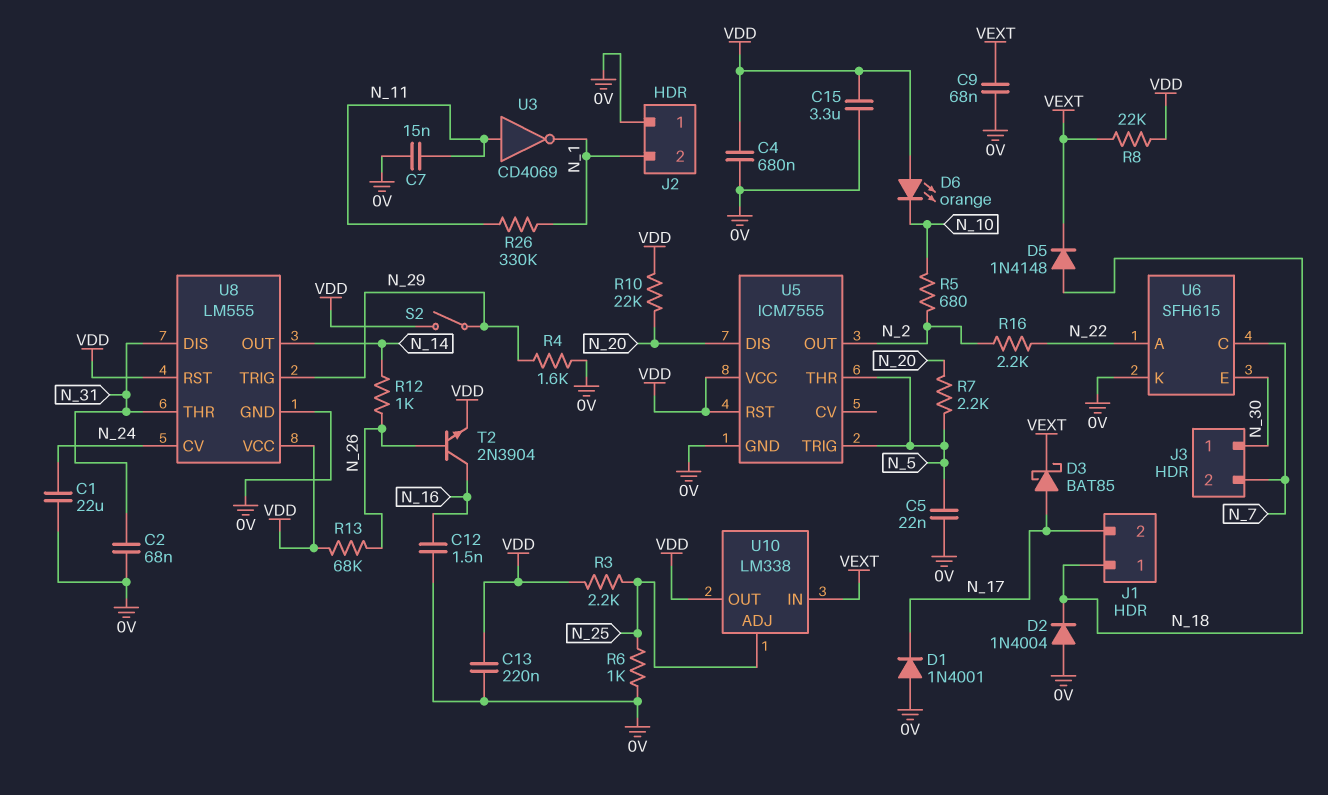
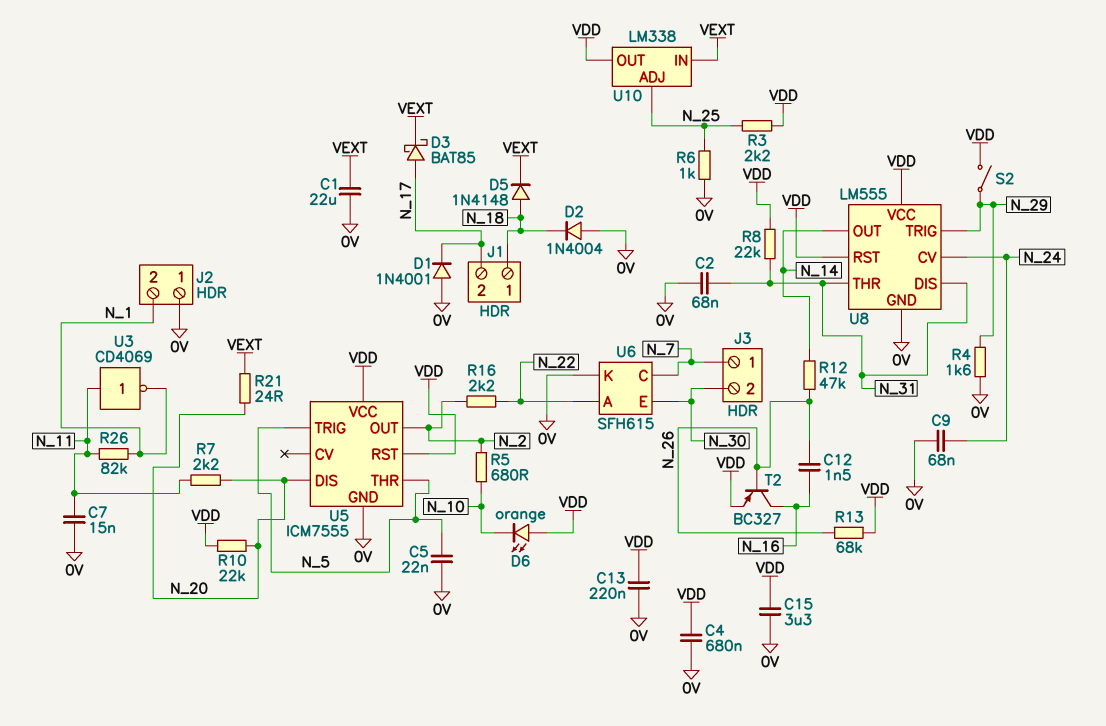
C1: 22uF (0V, N_24) -> 22uF (0V, VEXT)
C9: 68nF (0V, VEXT) -> 68nF (0V, N_24)
C12: 1.5nF (0V, N_16) -> 1.5nF (N_16, N_26)
J3 pin 1: N_30 -> N_7
J3 pin 2: N_7 -> N_30
R7: 2.2k (N_5, N_20) -> 2.2k (N_11, N_20)
R8: 22k (VDD, VEXT) -> 22k (N_31, VDD)
R12: 1k (N_14, N_26) -> 47k (N_14, N_26)
R21: none -> 24 (N_20, VEXT)
R26: 330k (N_1, N_11) -> 82k (N_1, N_11)
T2: NPN 2N3904 (B N_26, C N_16, E VDD) -> PNP BC327 (B N_26, C N_16, E VDD)

